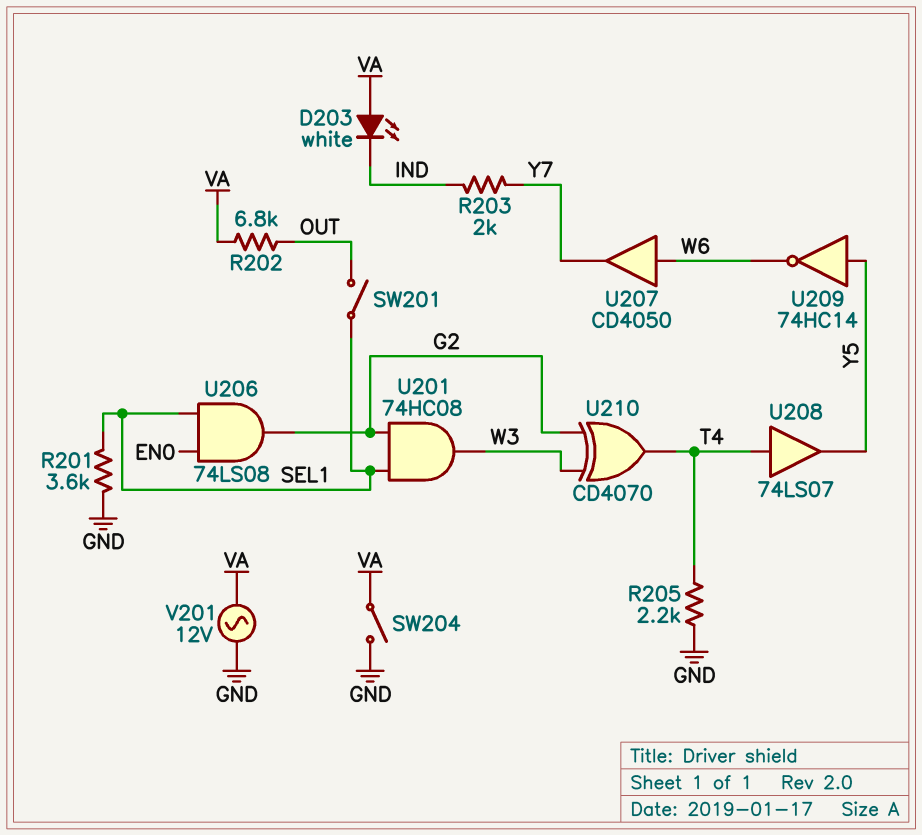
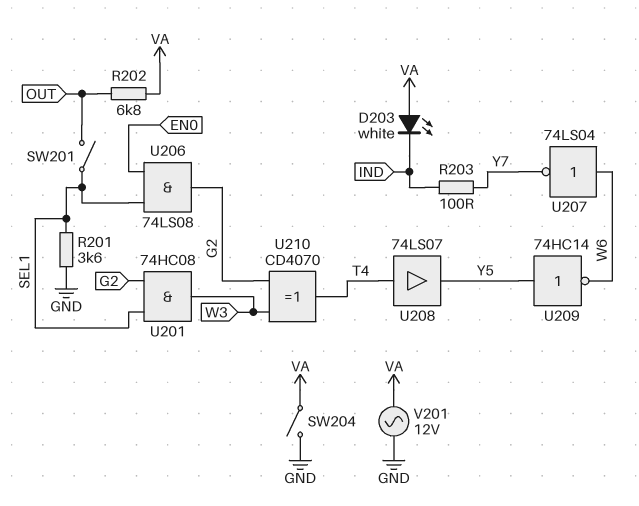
R203: 2k (IND, Y7) -> 100 (IND, Y7)
R205: 2.2k (GND, T4) -> none
U207: buffer CD4050 (in W6, out Y7) -> NOT 74LS04 (in W6, out Y7)

